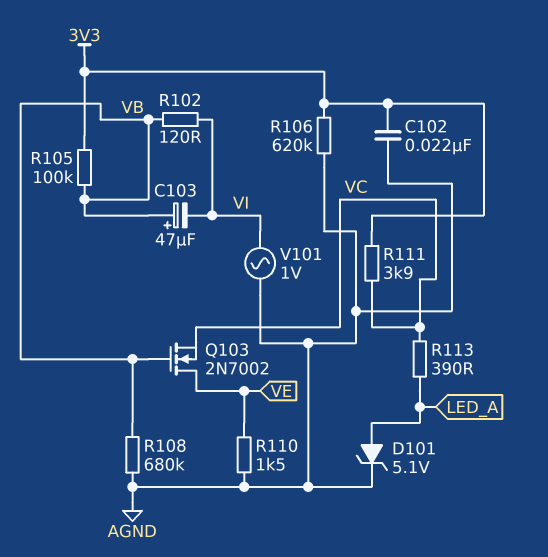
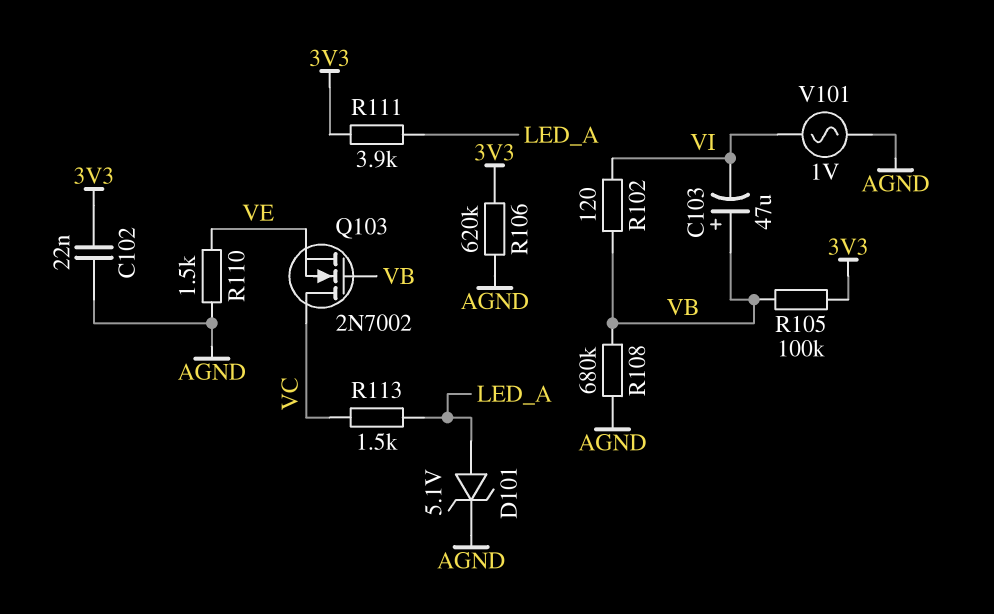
Q103: NMOS 2N7002 (G VB, D VE, S VC) -> NMOS 2N7002 (G VB, D VC, S VE)
R111: 3.9k (3V3, VC) -> 3.9k (3V3, LED_A)
R113: 390 (LED_A, VC) -> 1.5k (LED_A, VC)

